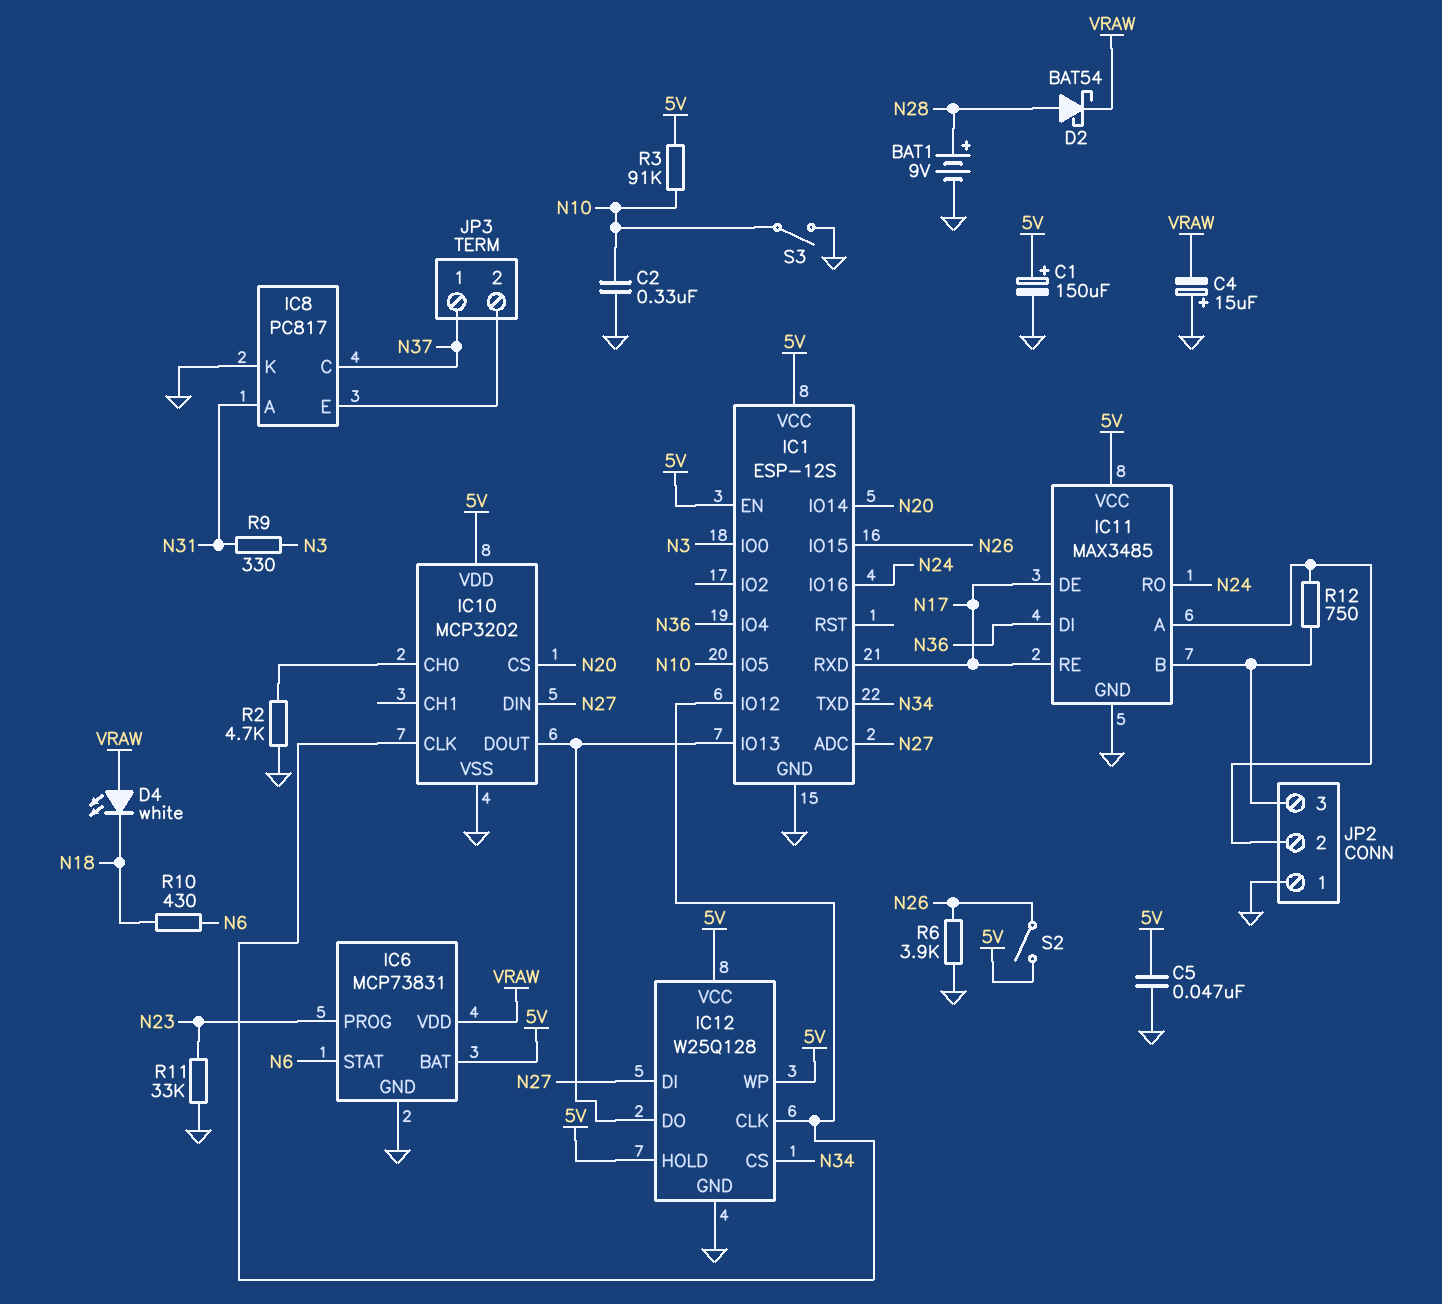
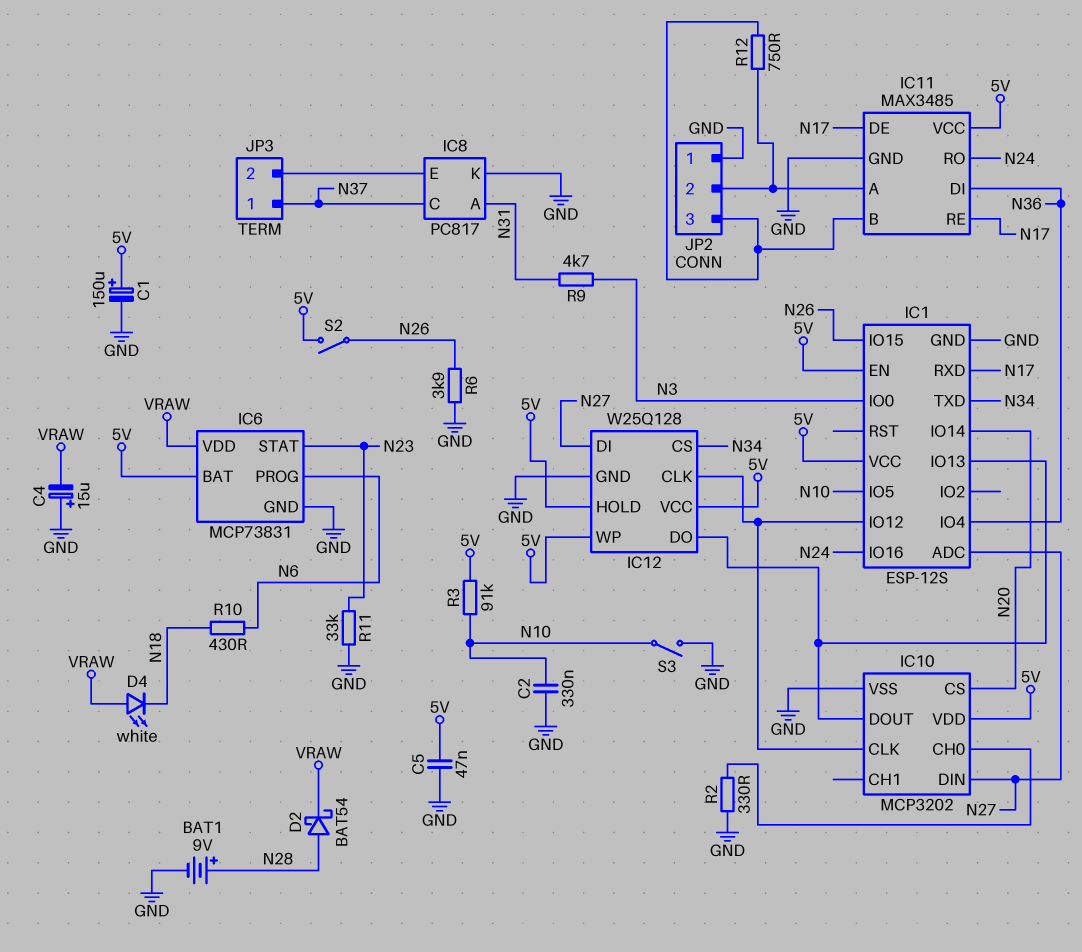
IC6 pin PROG: N23 -> N6
IC6 pin STAT: N6 -> N23
R2: 4.7k (GND, IC10/CH0) -> 330 (GND, IC10/CH0)
R9: 330 (N3, N31) -> 4.7k (N3, N31)

